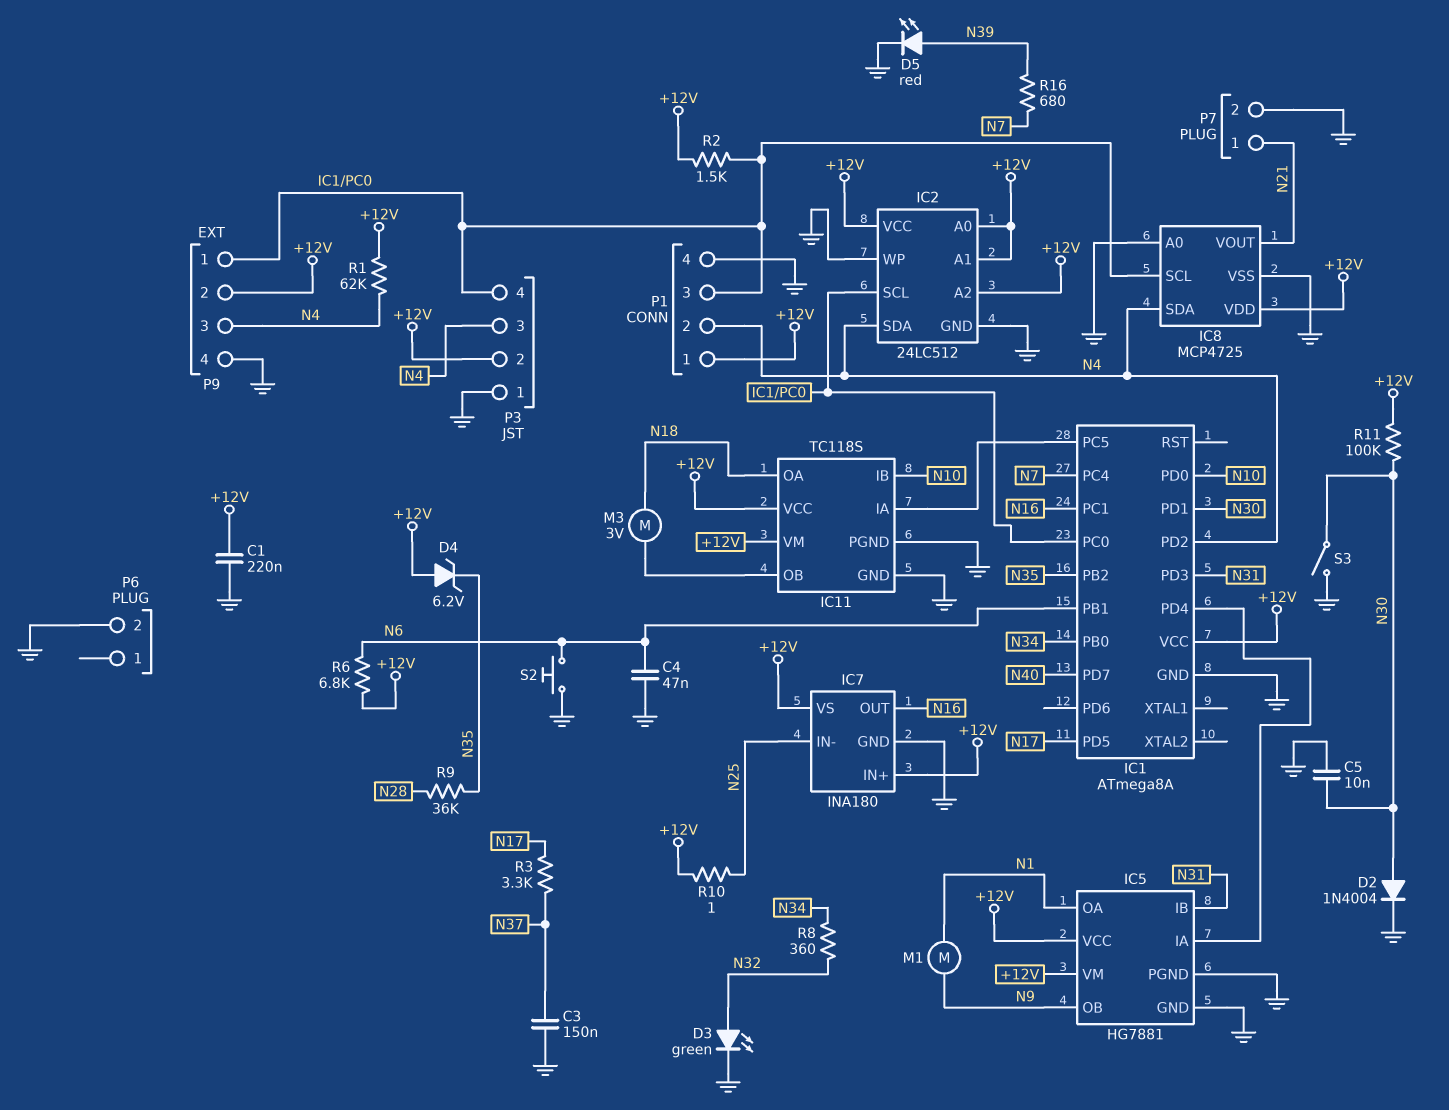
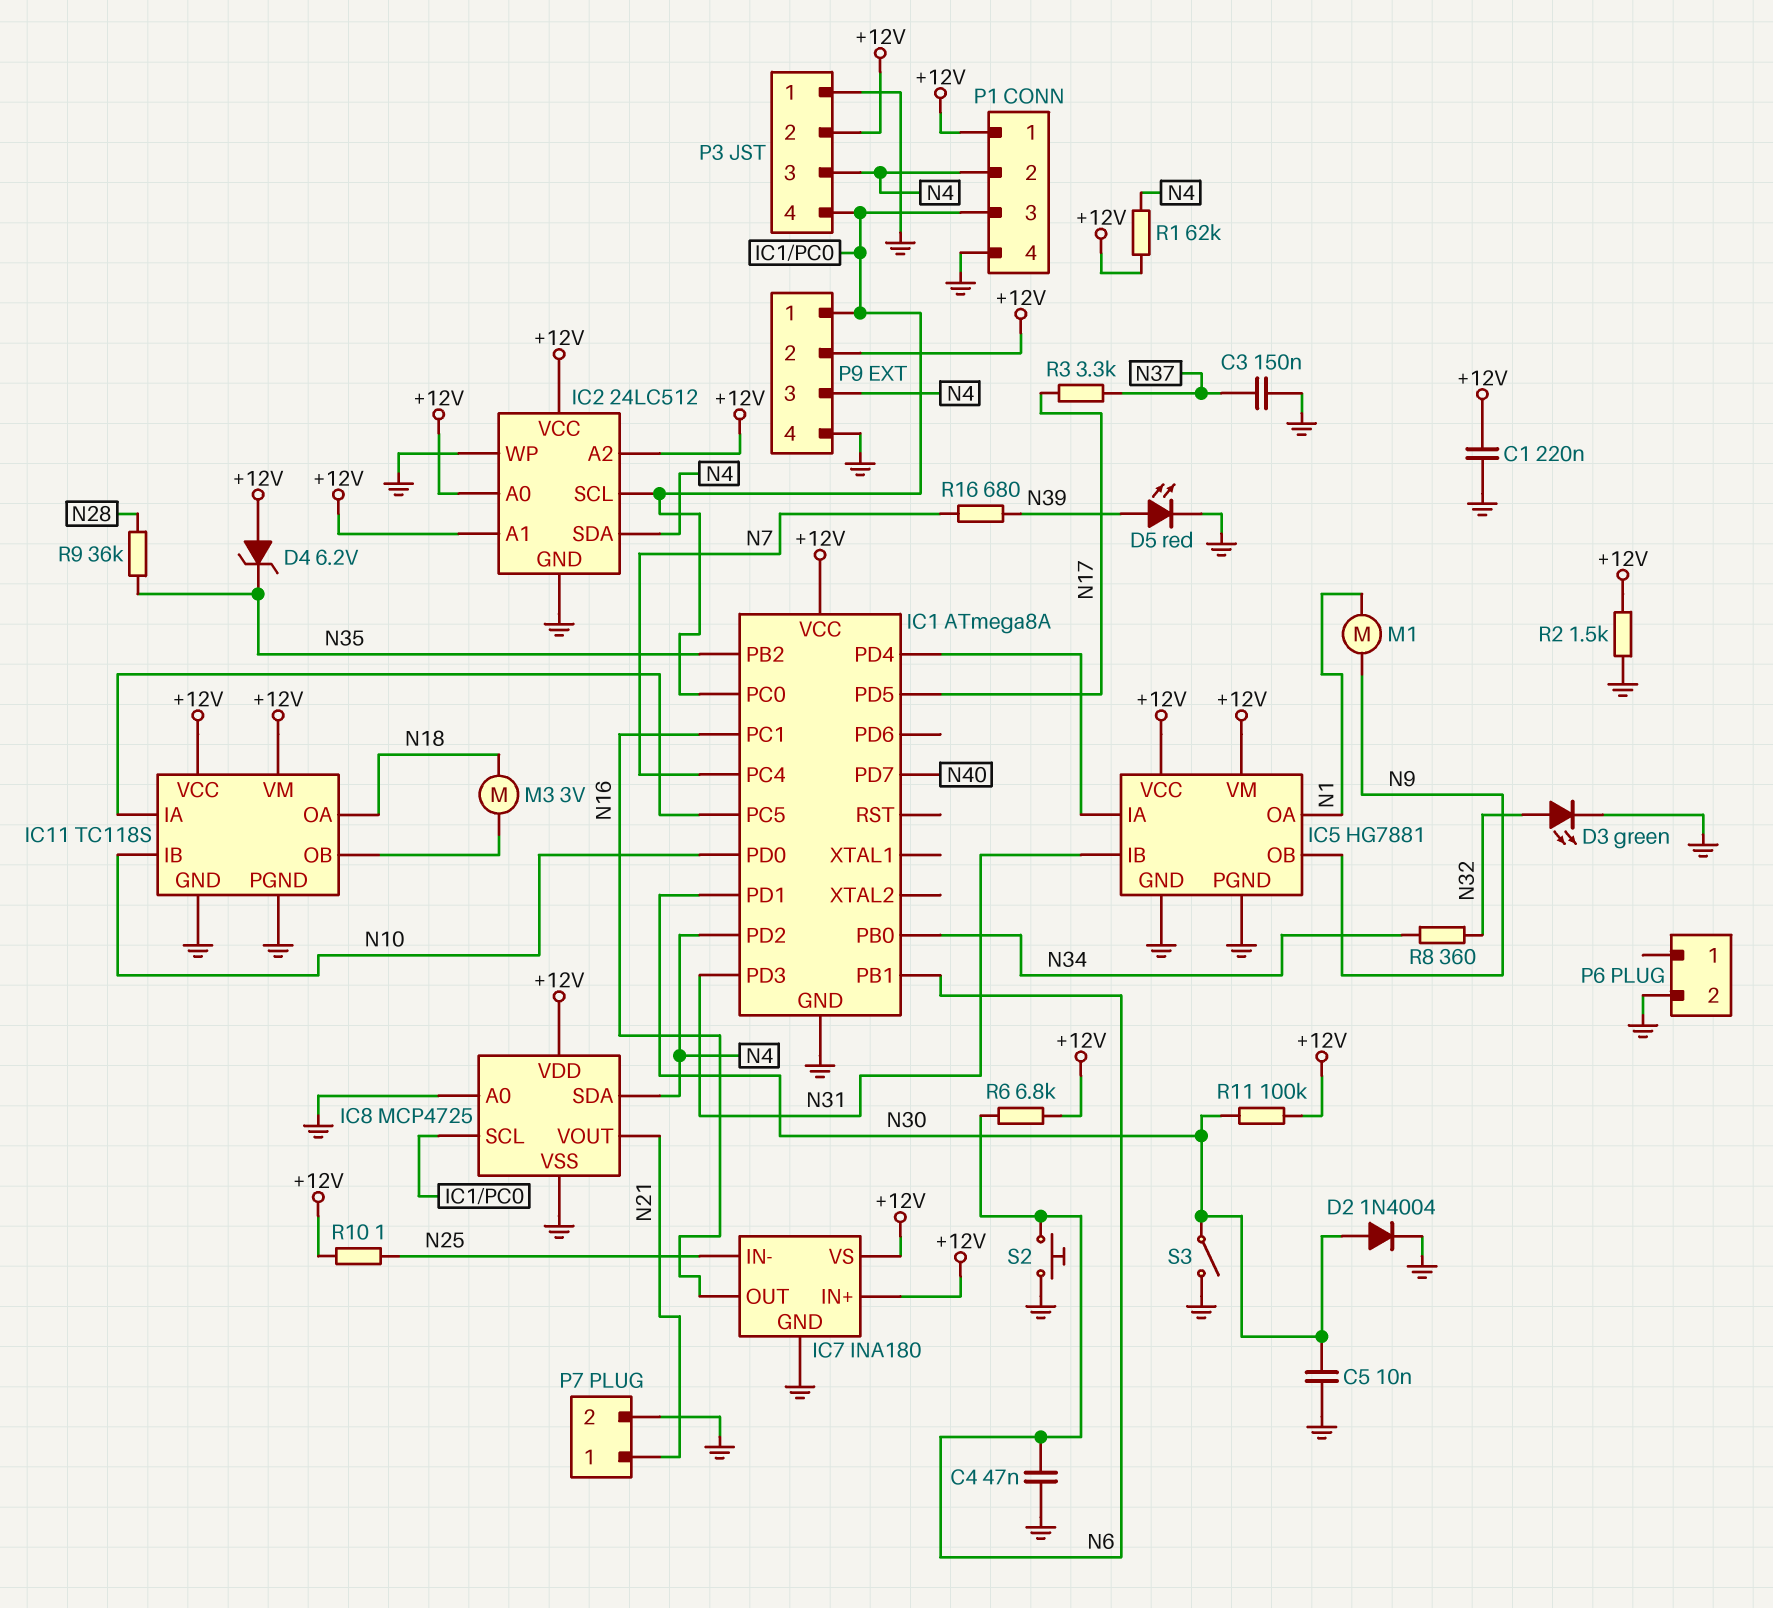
R2: 1.5k (+12V, IC1/PC0) -> 1.5k (+12V, GND)

